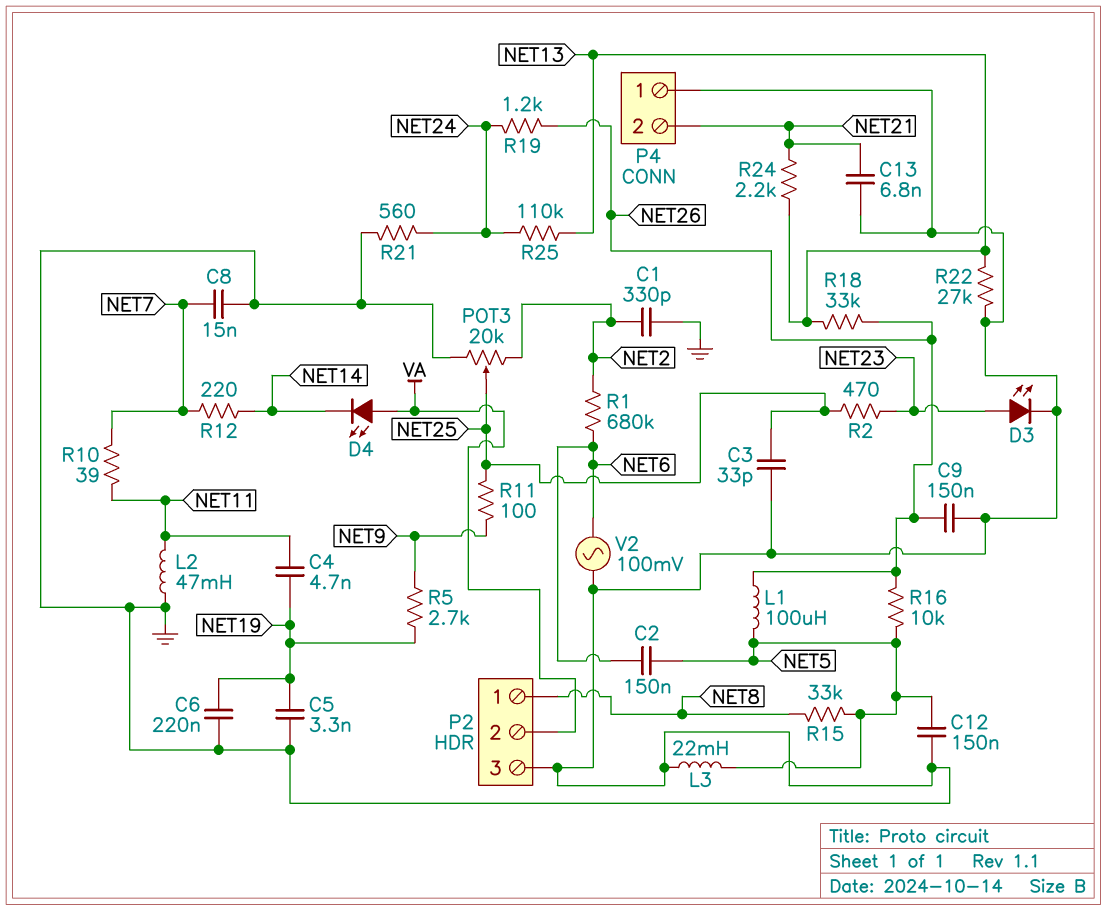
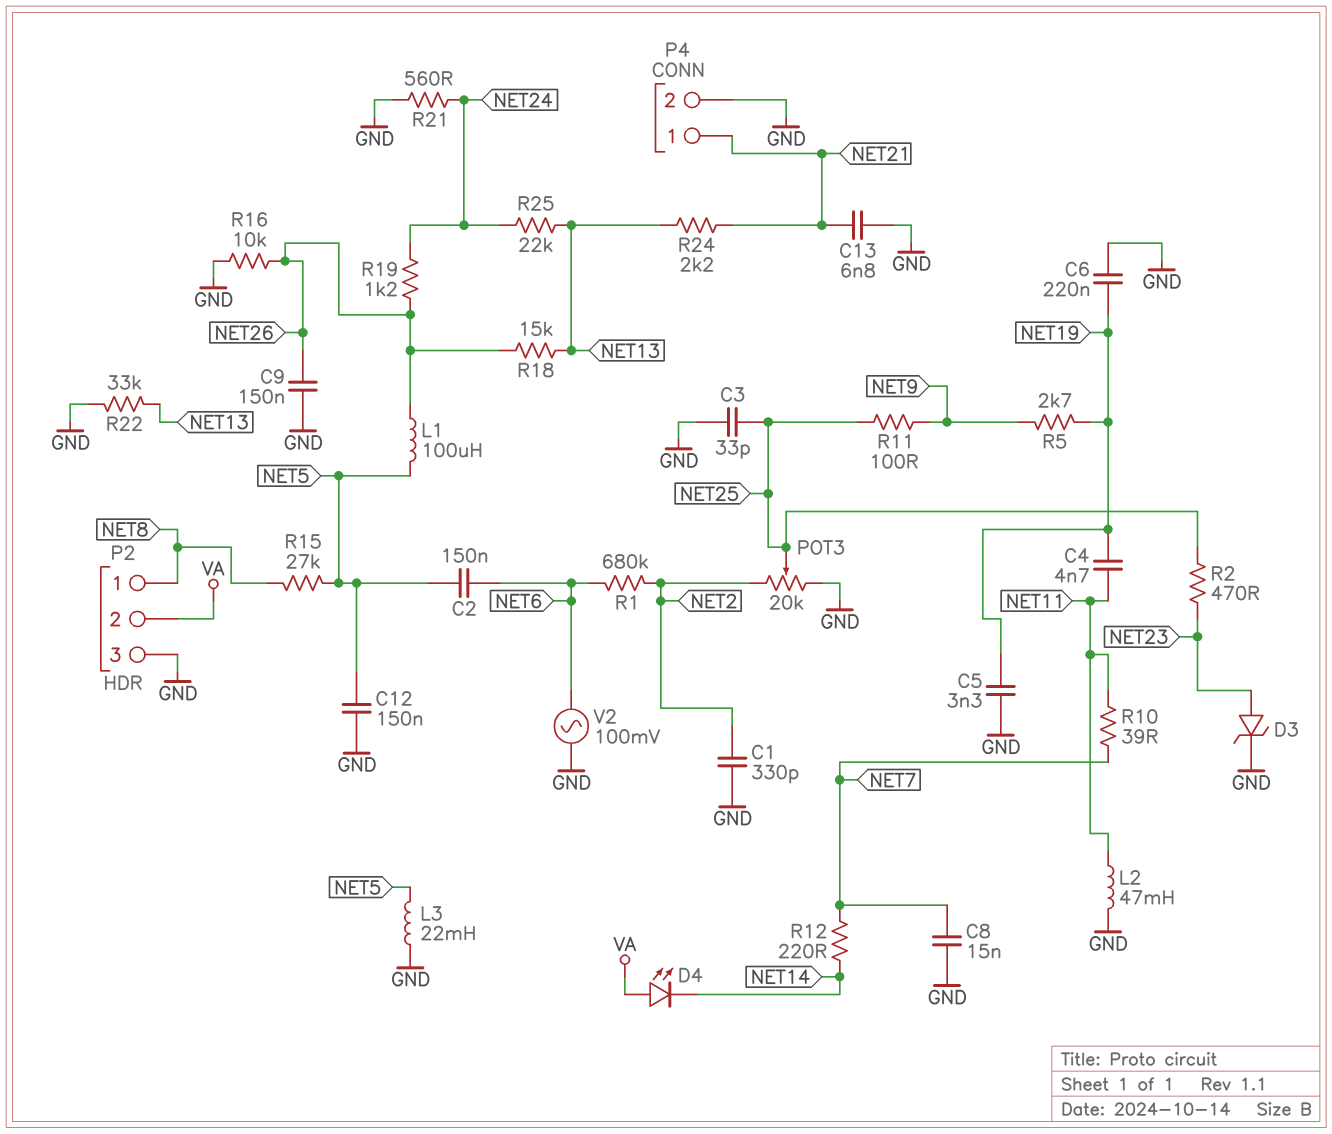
D3: LED (A NET23, K GND) -> zener (A NET23, K GND)
P4 pin 1: GND -> NET21
P4 pin 2: NET21 -> GND
R15: 33k (NET5, NET8) -> 27k (NET5, NET8)
R16: 10k (NET5, NET26) -> 10k (GND, NET26)
R18: 33k (NET13, NET26) -> 15k (NET13, NET26)
R22: 27k (GND, NET13) -> 33k (GND, NET13)
R25: 110k (NET13, NET24) -> 22k (NET13, NET24)

